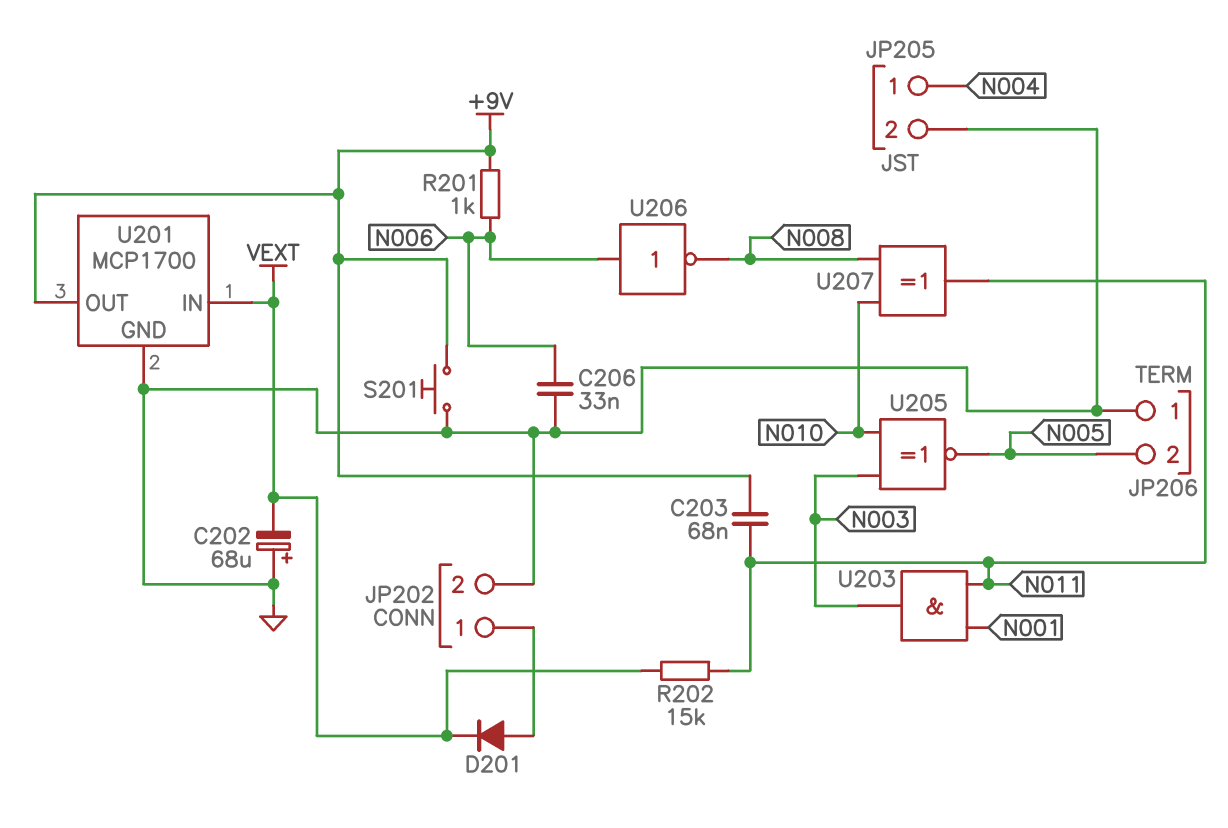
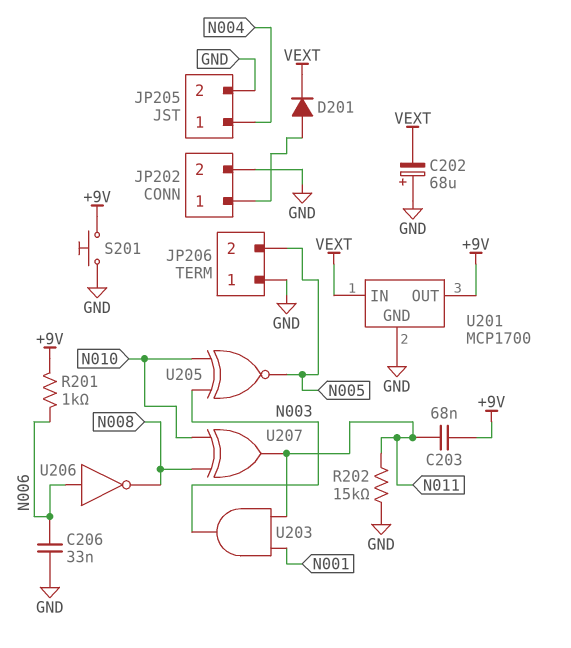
R202: 15k (N011, VEXT) -> 15k (GND, N011)

